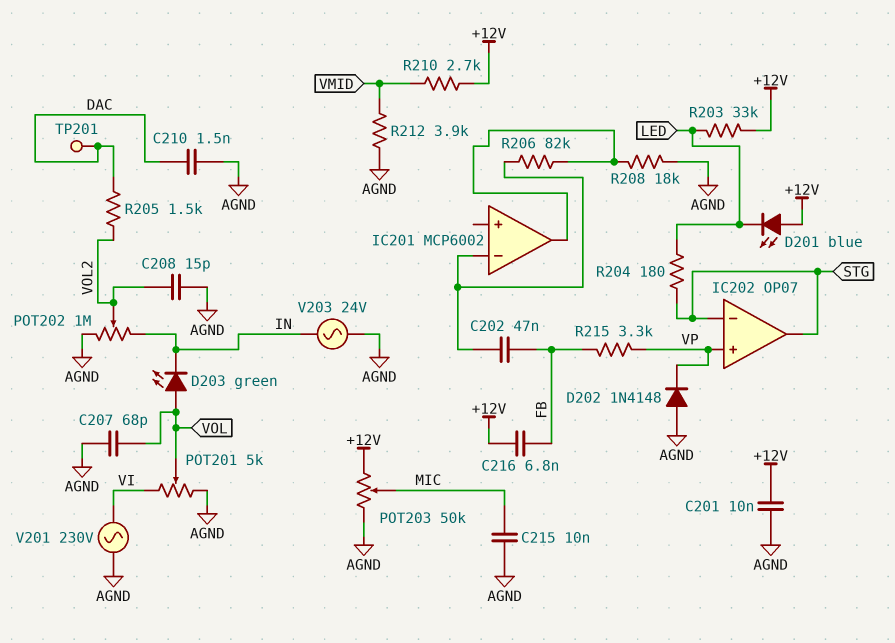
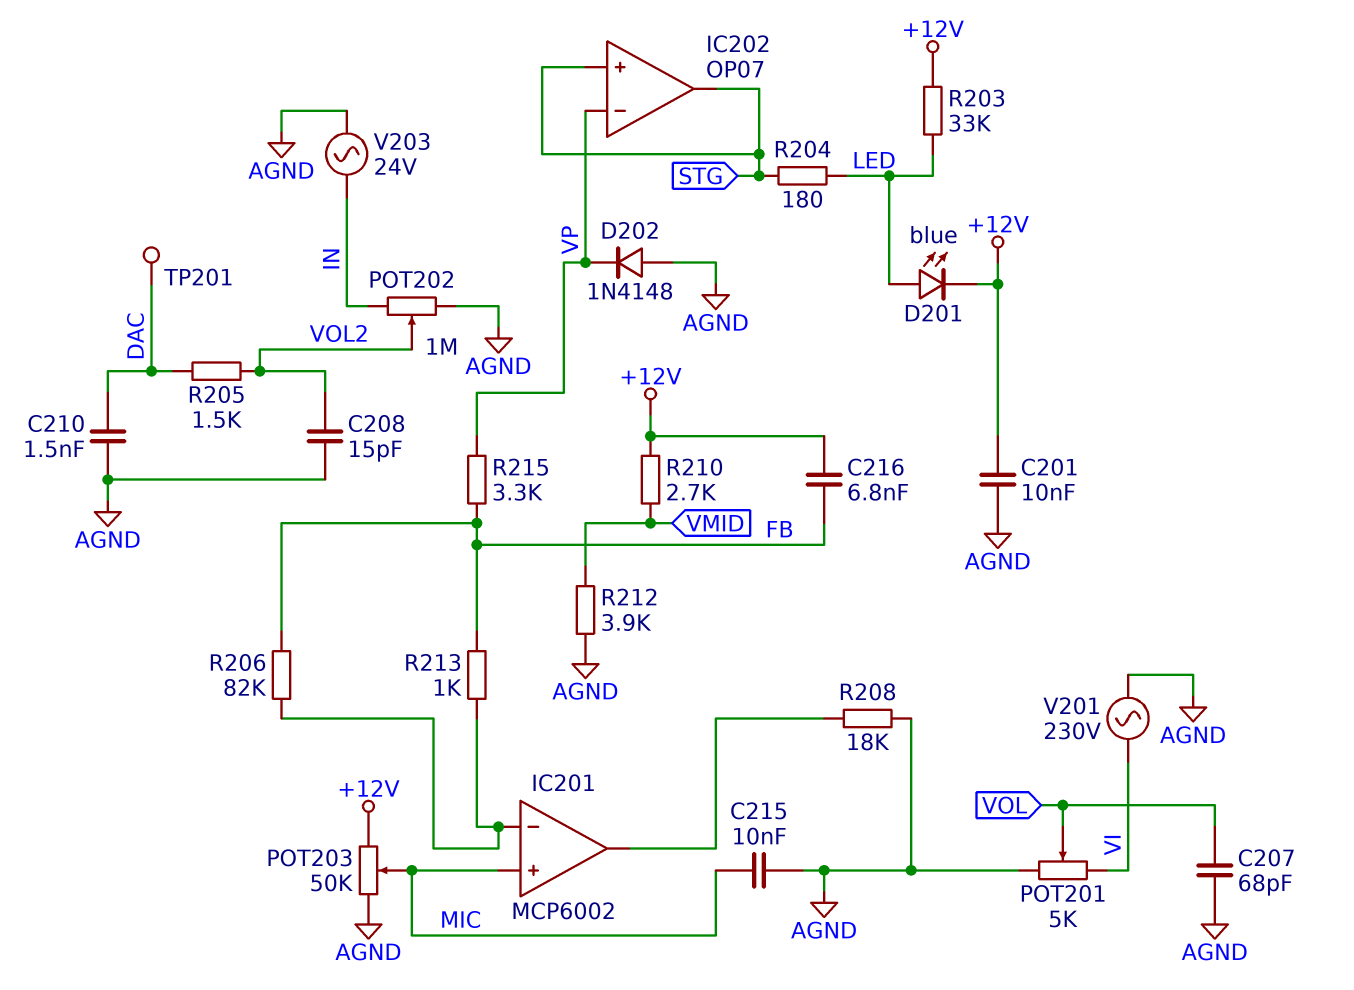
C202: 47nF (FB, IC201/in-) -> none
D201: LED blue (A +12V, K LED) -> LED blue (A LED, K +12V)
D203: LED green (A VOL, K IN) -> none
IC201 pin in+: none -> MIC
IC202 pin in+: VP -> STG
IC202 pin in-: STG -> VP
R206: 82k (IC201/in-, IC201/out) -> 82k (FB, IC201/in-)
R213: none -> 1k (FB, IC201/in-)

